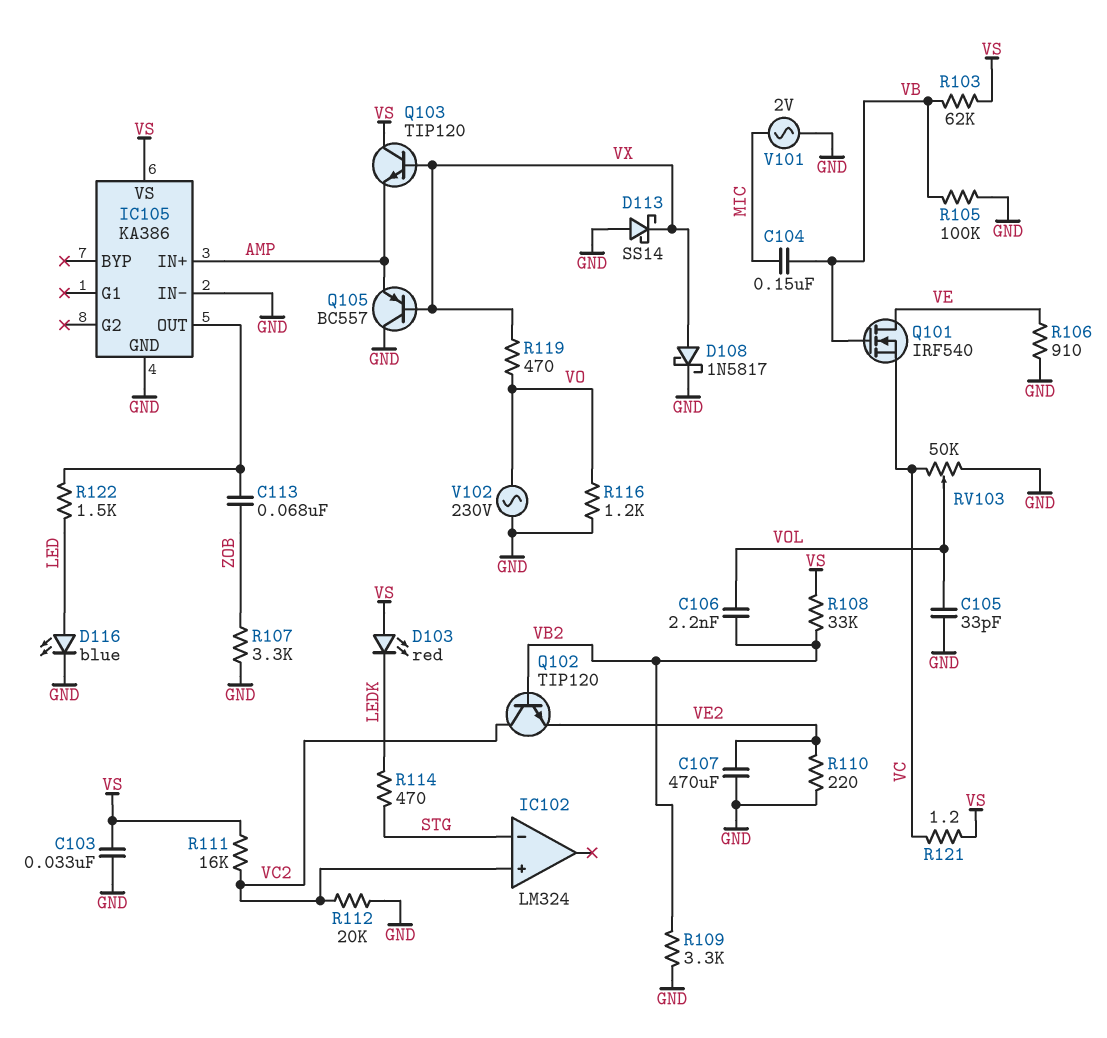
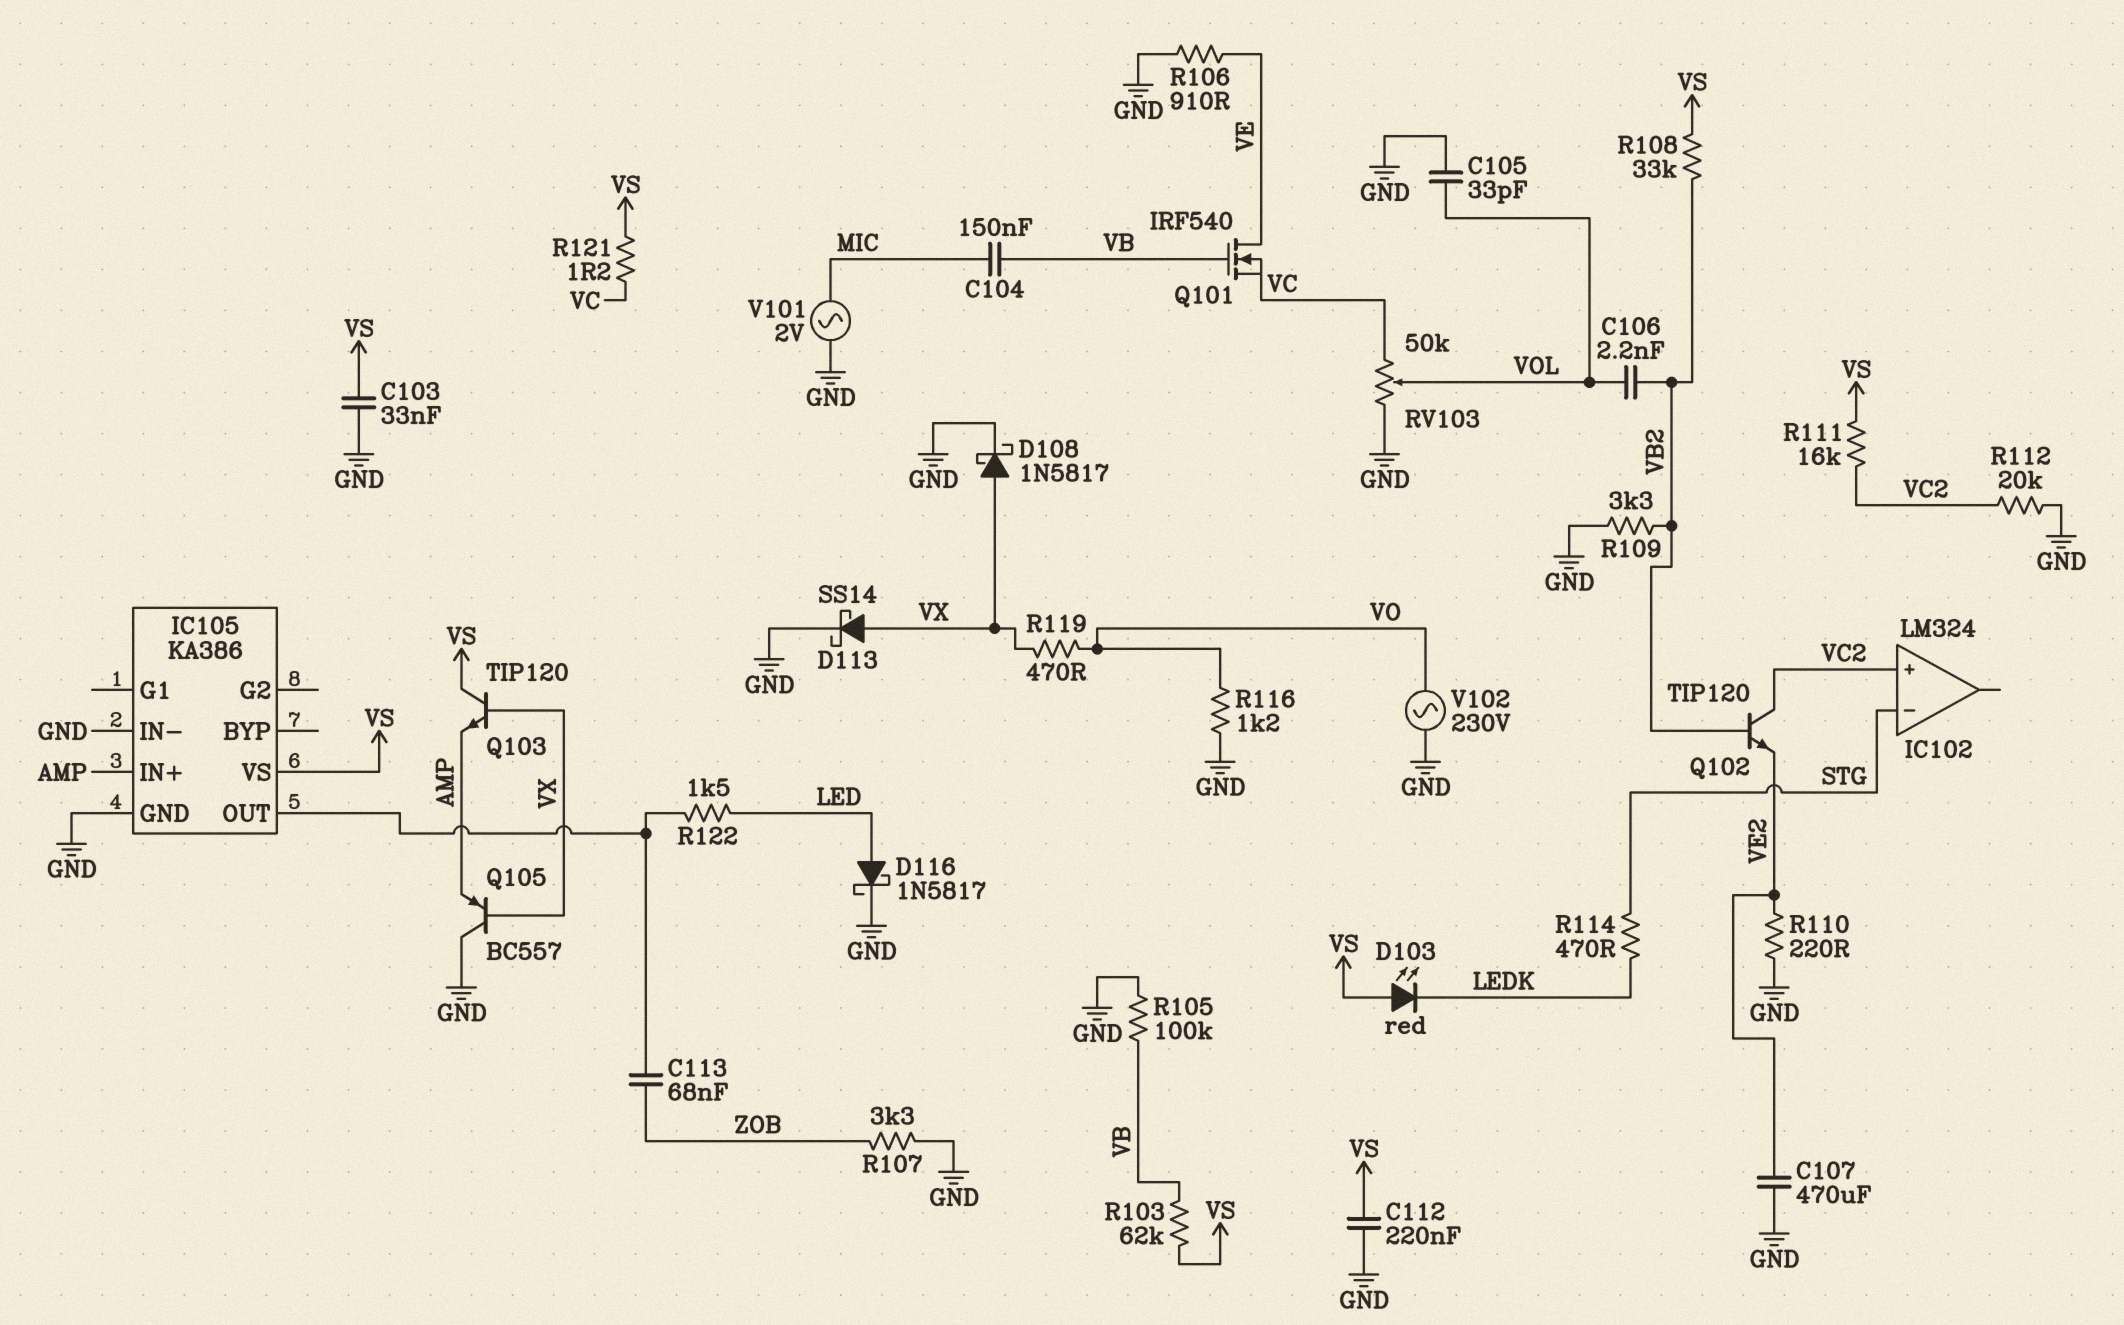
C112: none -> 220nF (GND, VS)
D113: schottky SS14 (A GND, K VX) -> schottky SS14 (A VX, K GND)
D116: LED blue (A LED, K GND) -> schottky 1N5817 (A LED, K GND)

